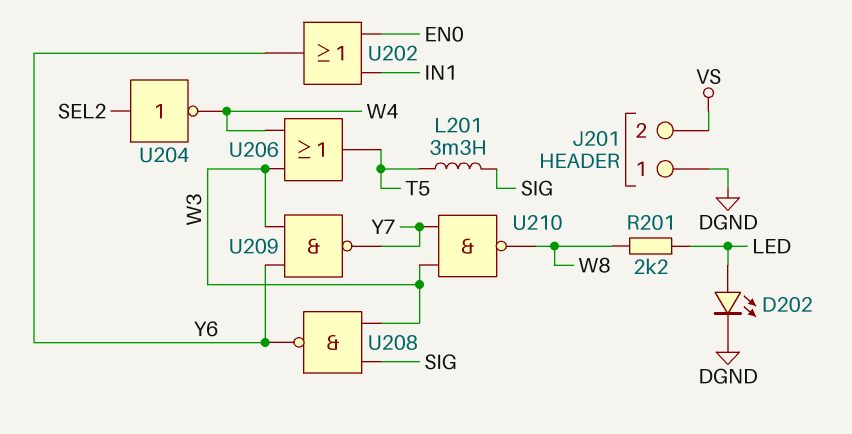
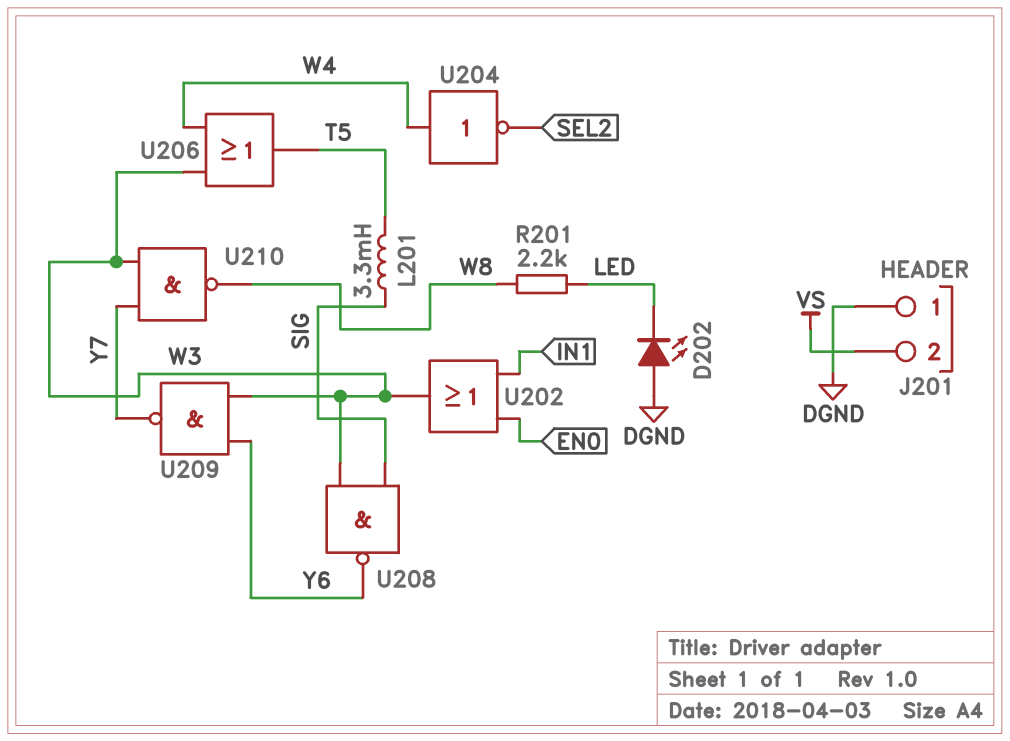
D202: LED (A LED, K DGND) -> LED (A DGND, K LED)
U202: OR (in EN0, in IN1, out Y6) -> OR (in EN0, in IN1, out W3)
U204: NOT (in SEL2, out W4) -> NOT (in W4, out SEL2)

